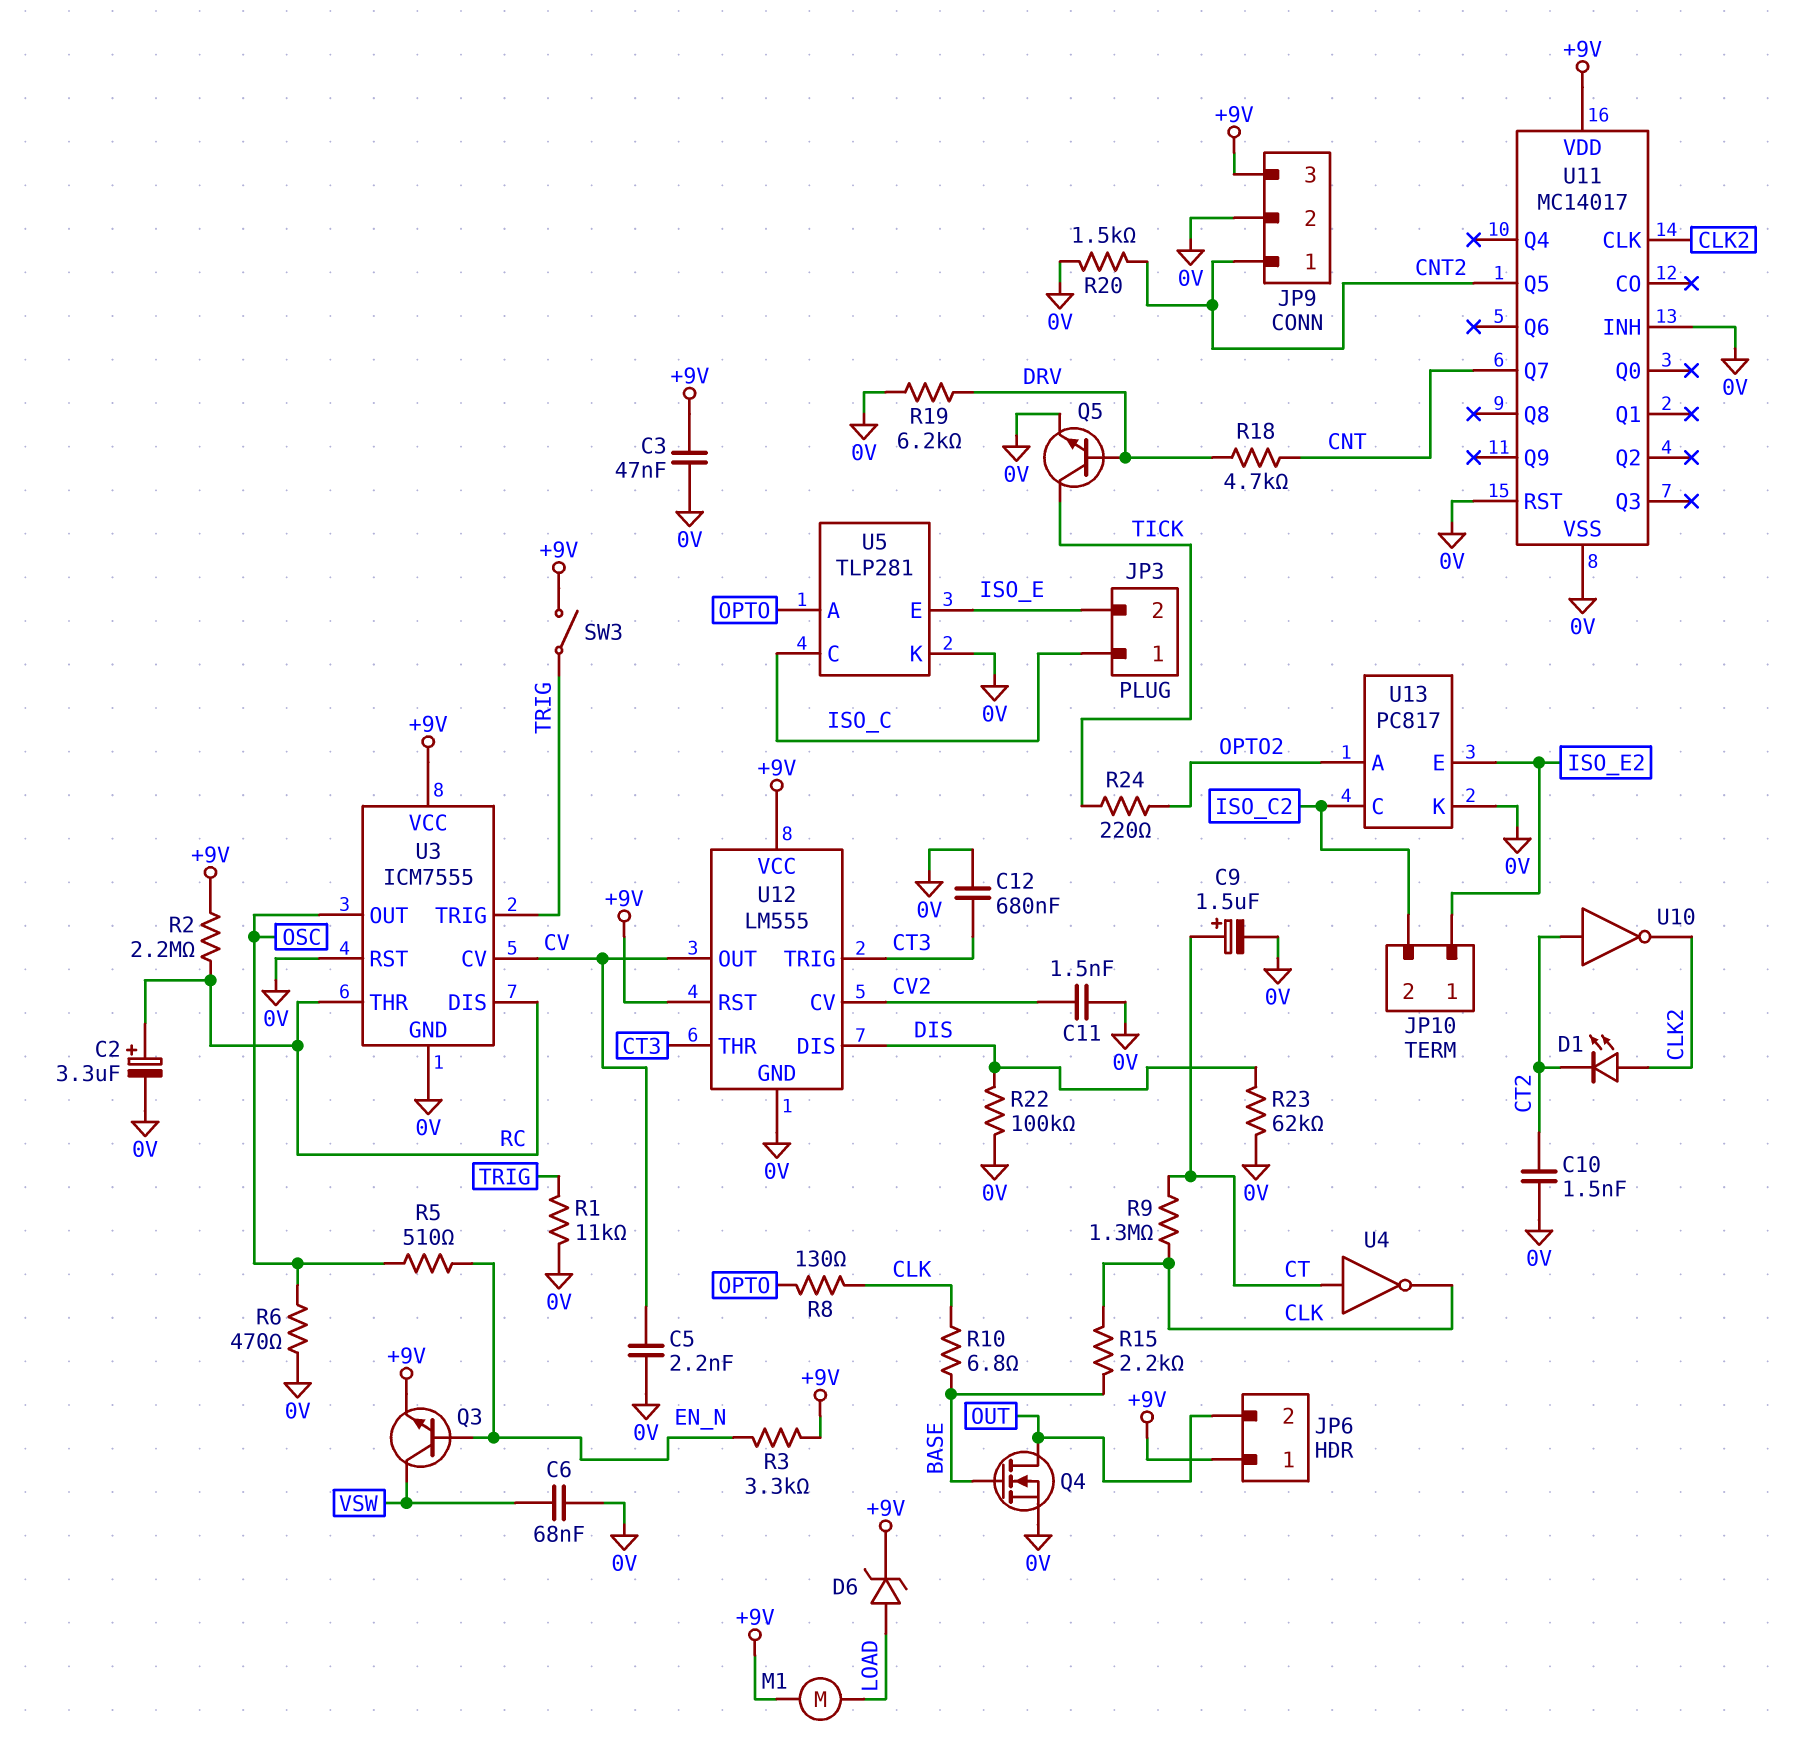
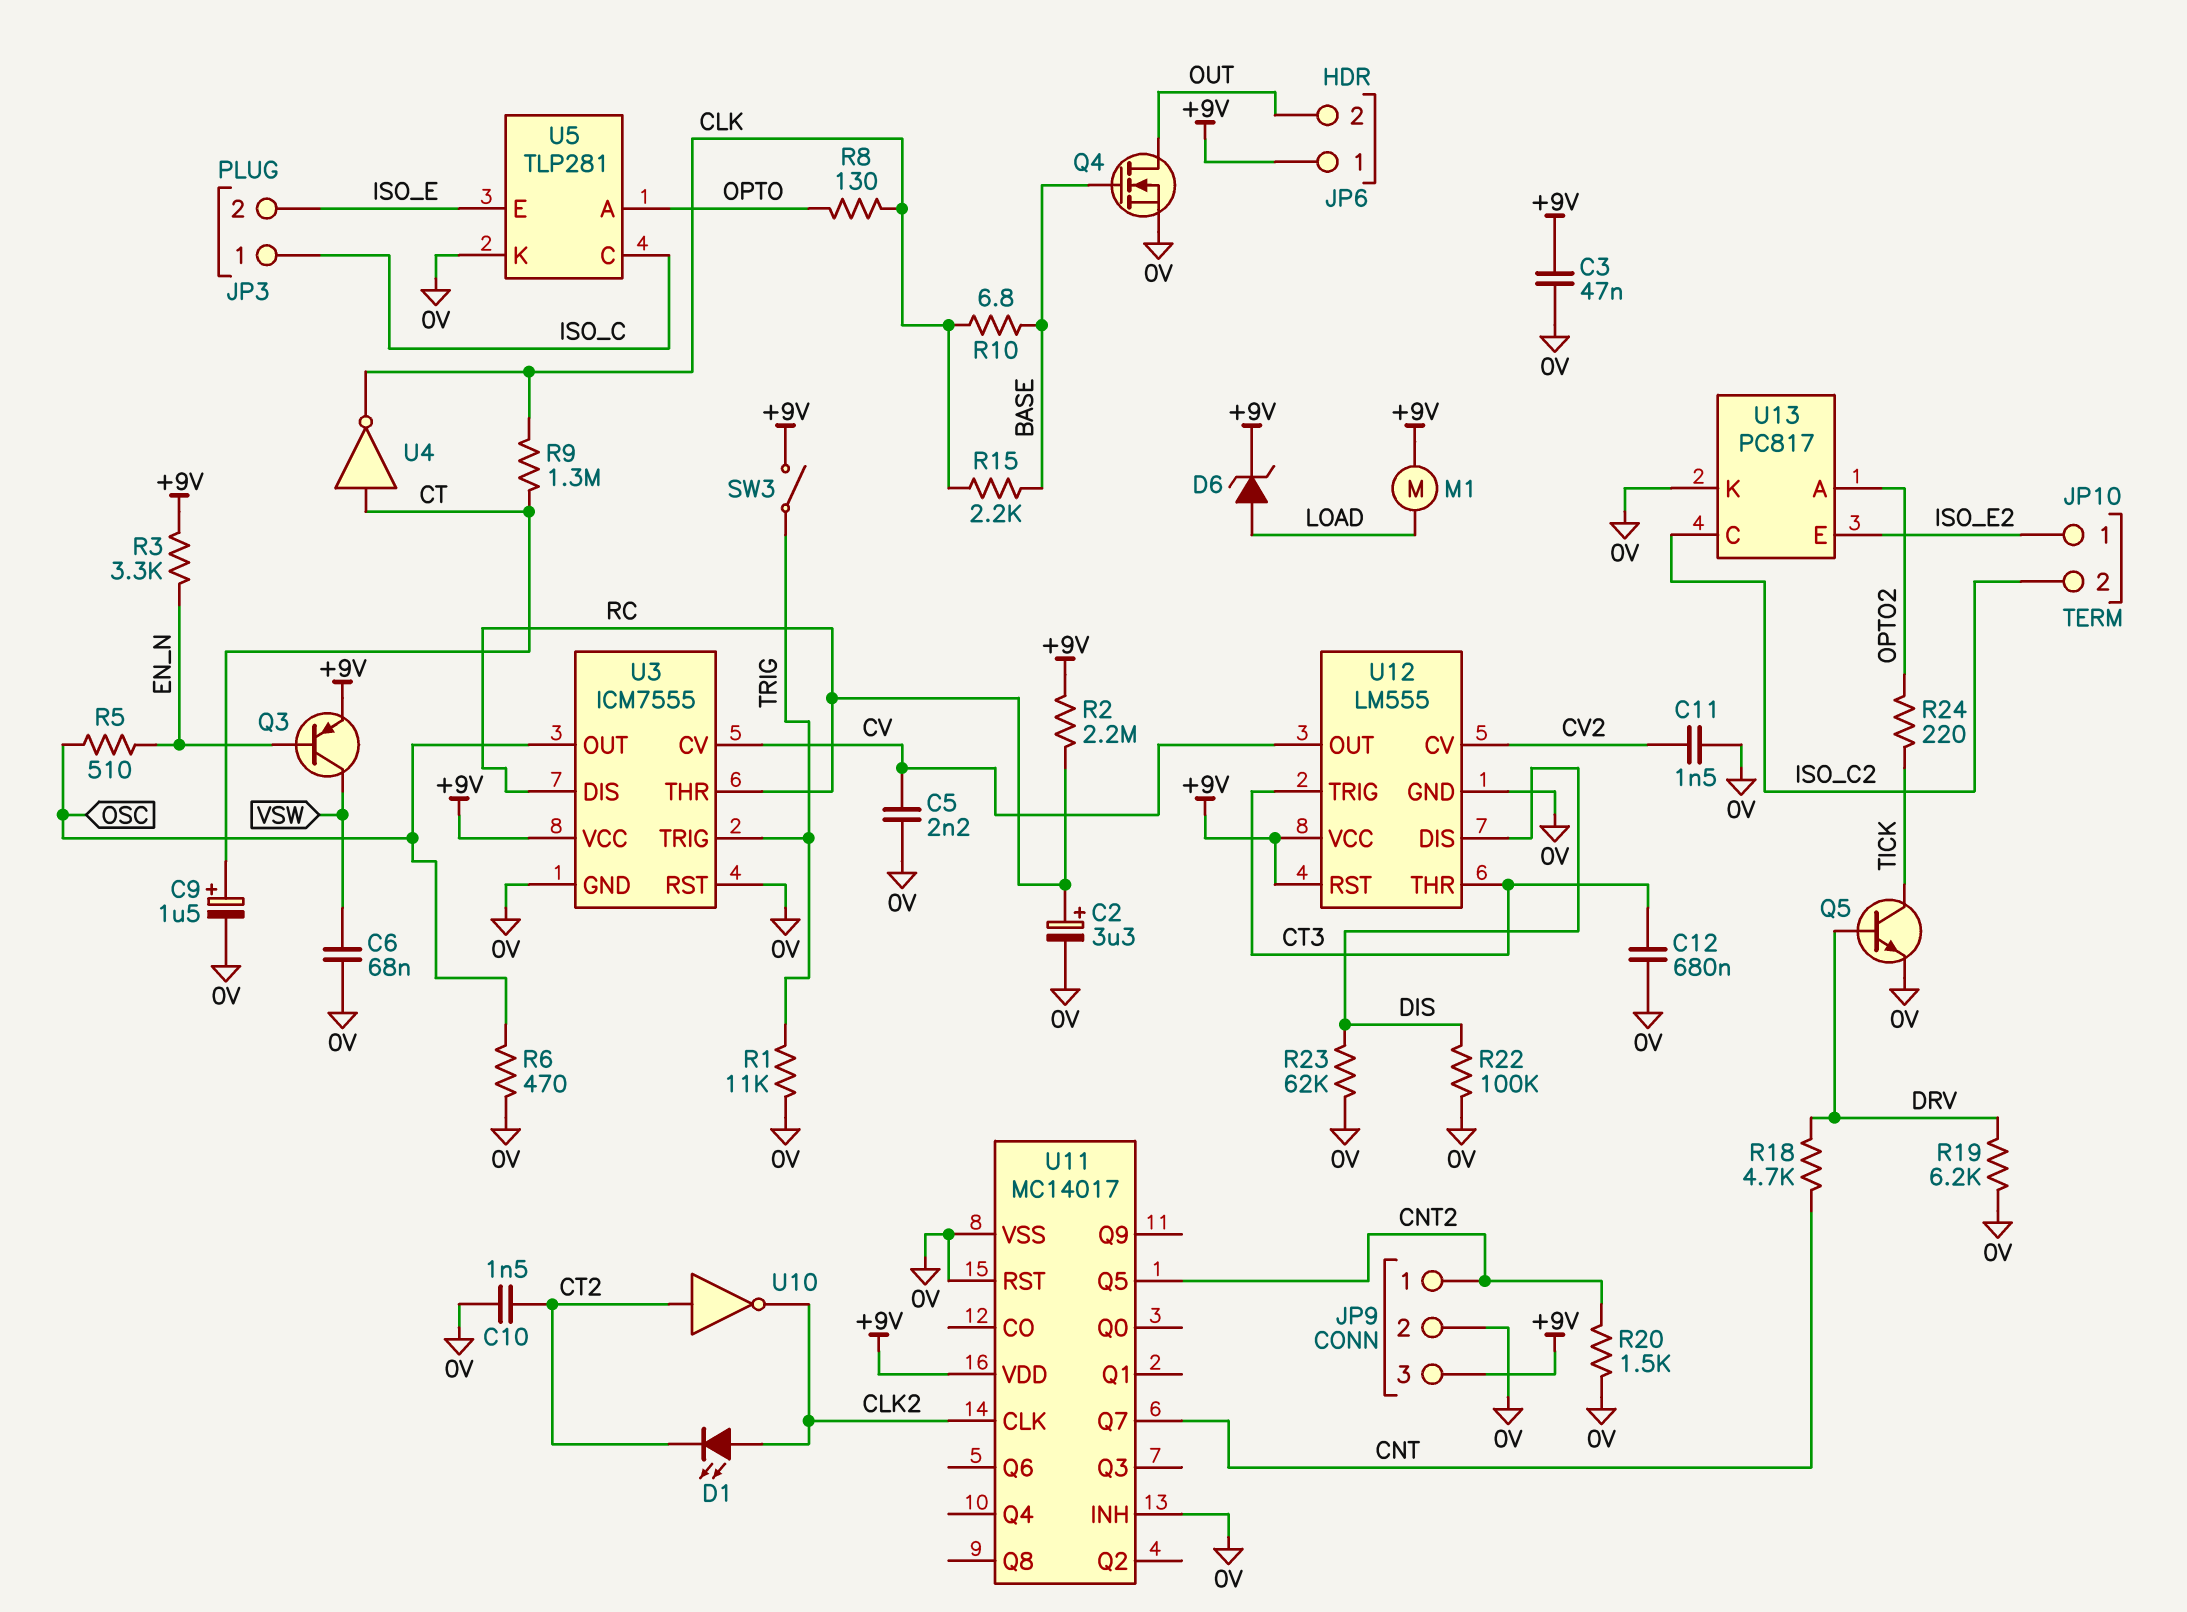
Q3: NPN (B EN_N, C VSW, E +9V) -> PNP (B EN_N, C VSW, E +9V)

